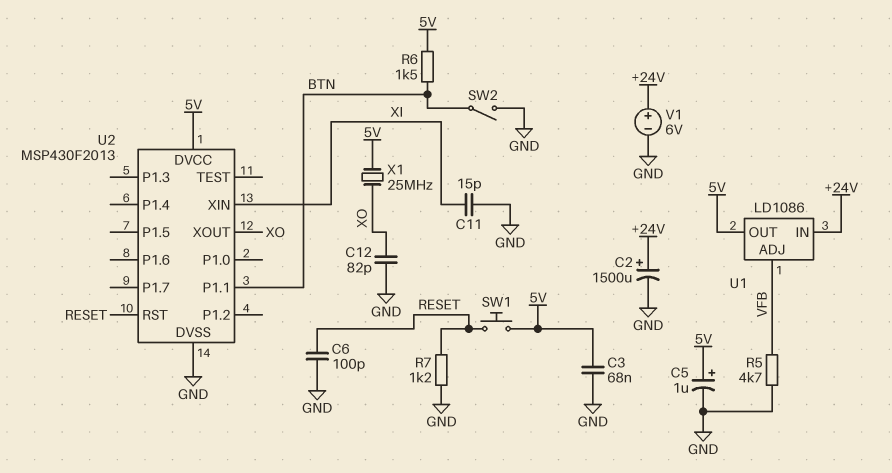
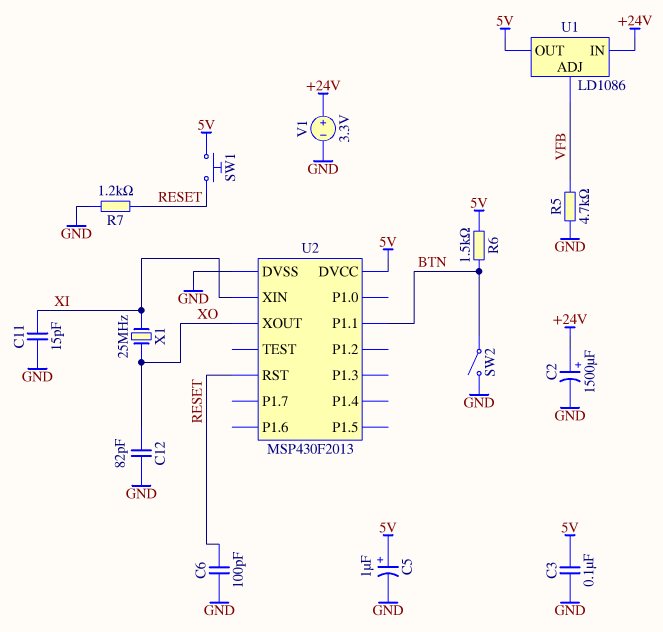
C3: 68nF (5V, GND) -> 100nF (5V, GND)
V1: 6V (plus +24V, minus GND) -> 3.3V (plus +24V, minus GND)
X1: 25MHz (5V, XO) -> 25MHz (XI, XO)

